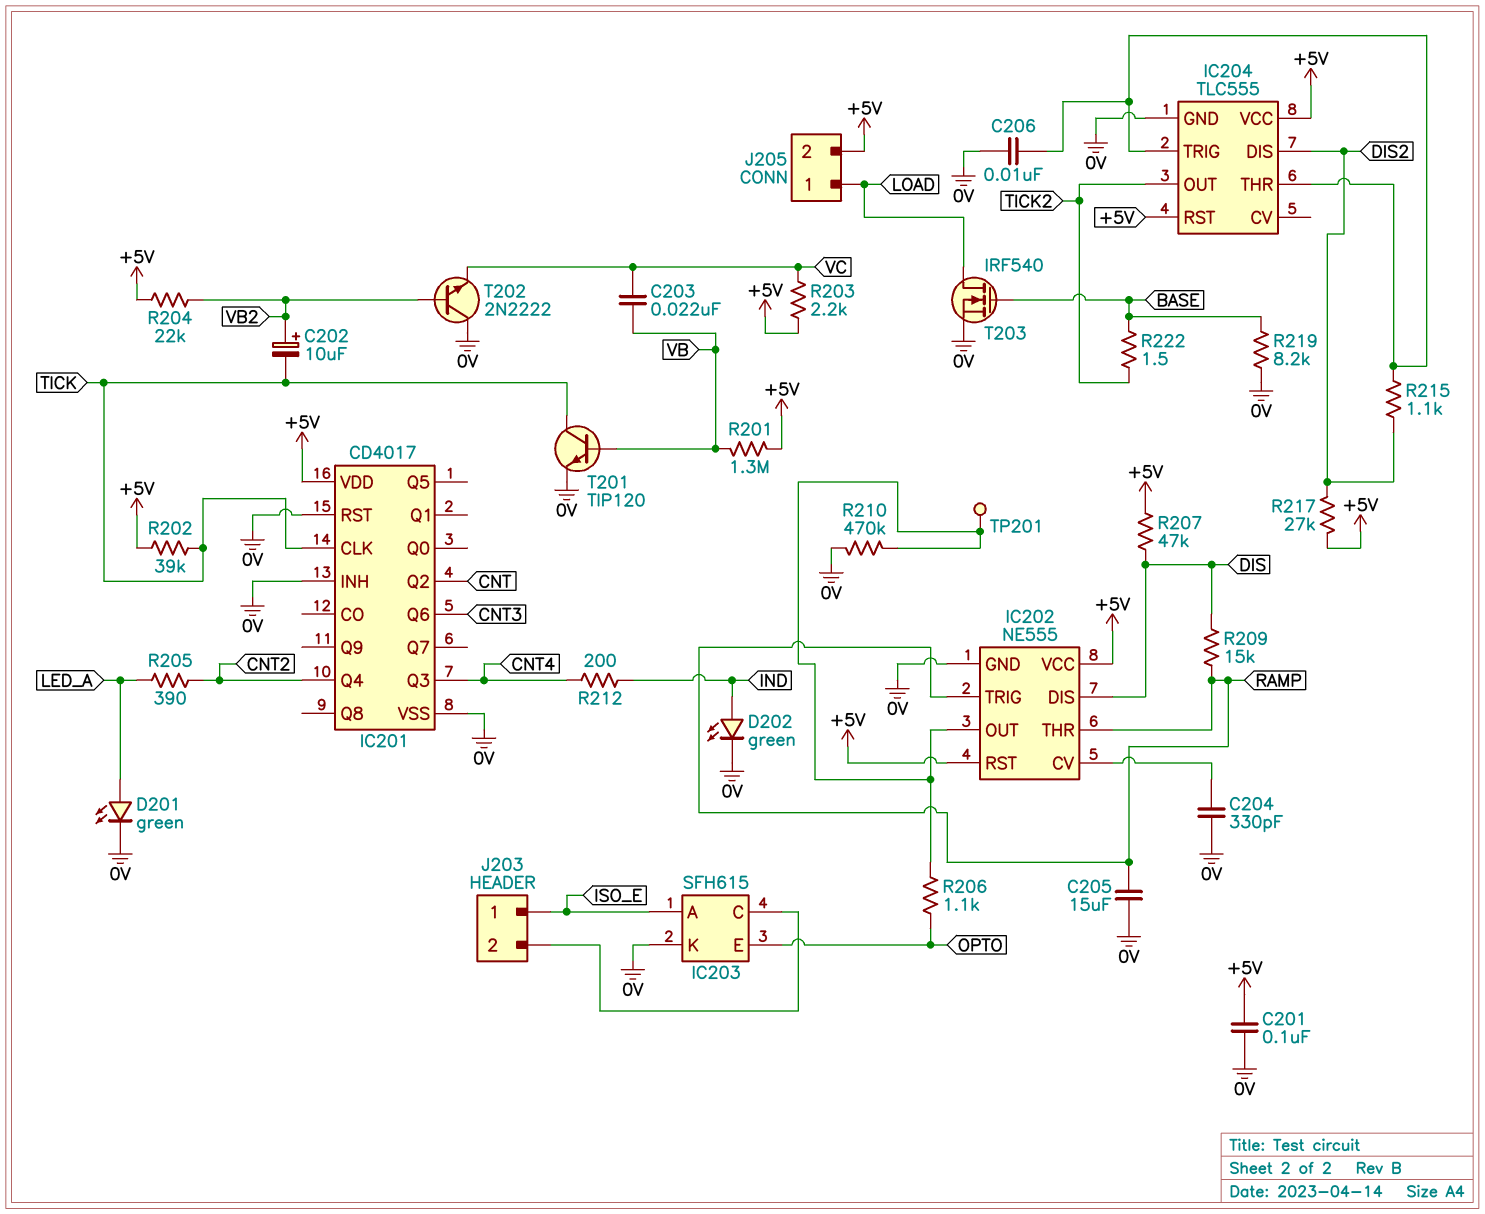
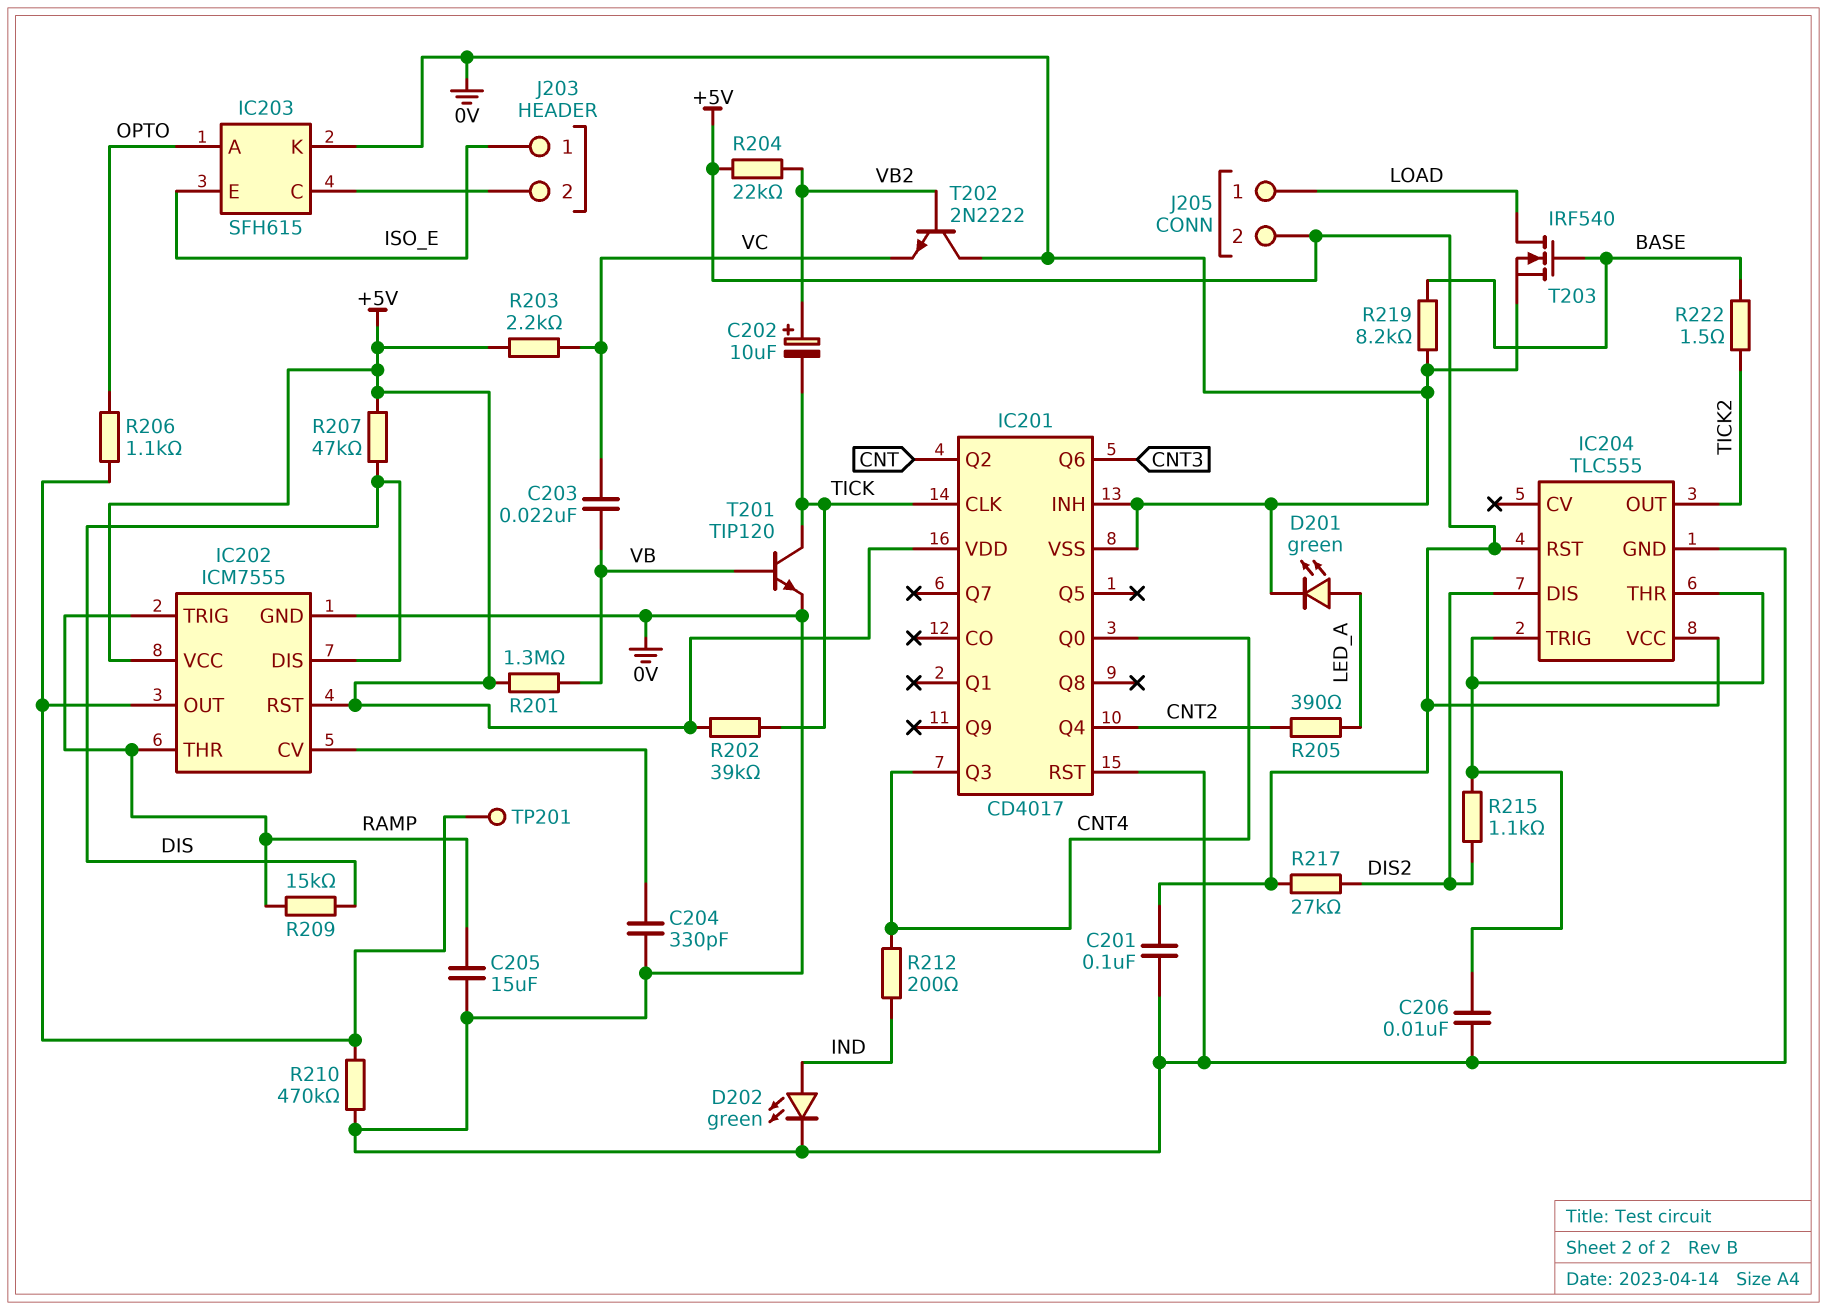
IC201 pin Q0: none -> CNT4
IC202: NE555 -> ICM7555
IC203 pin A: ISO_E -> OPTO
IC203 pin E: OPTO -> ISO_E

